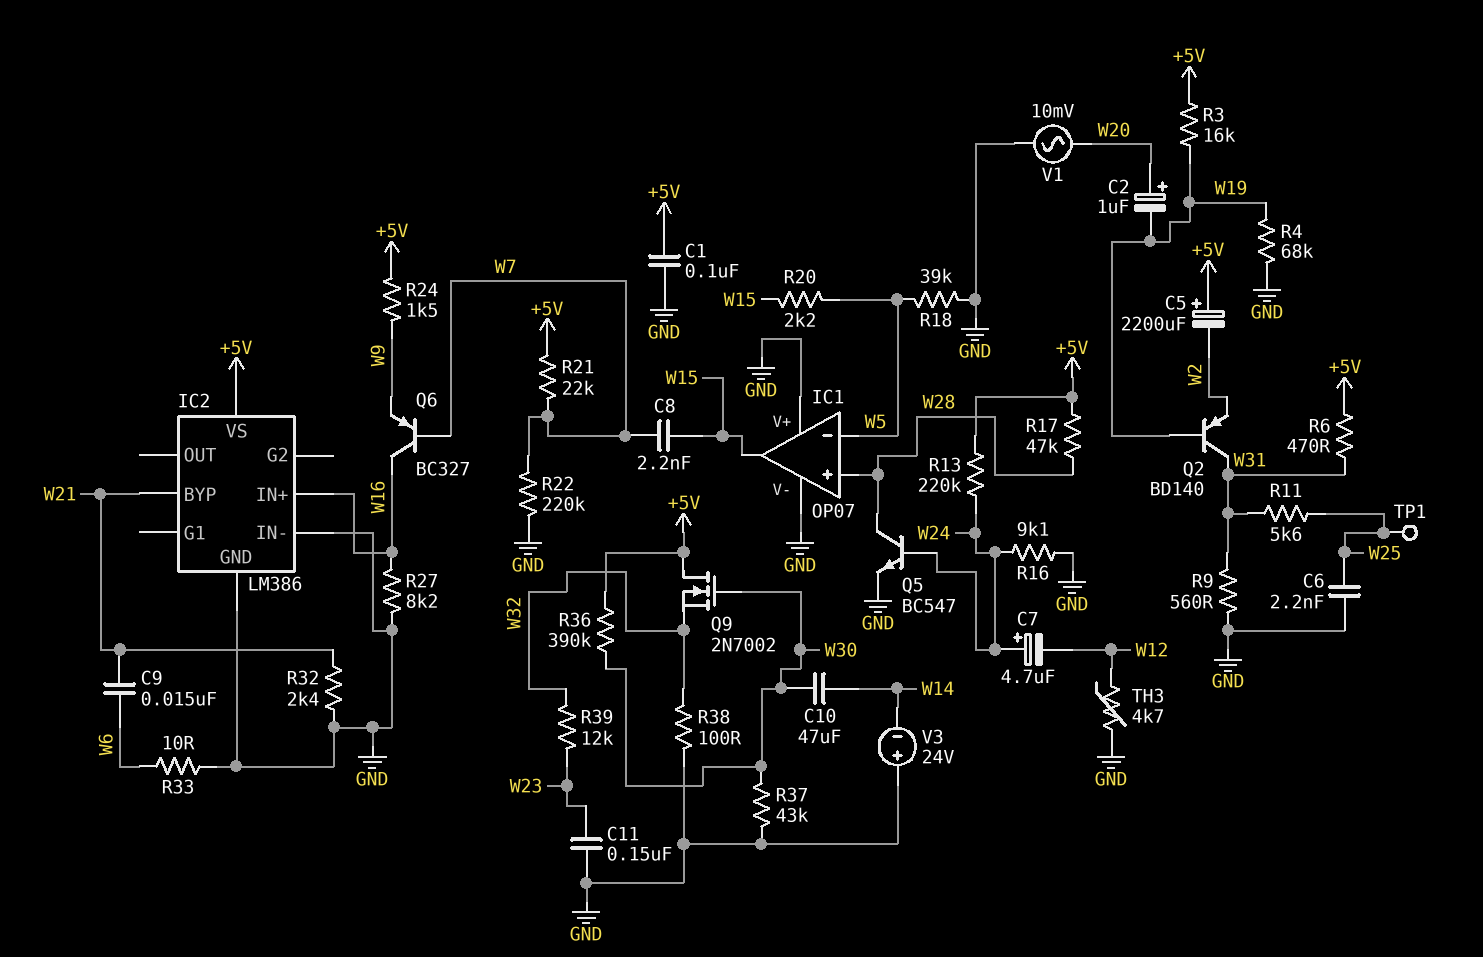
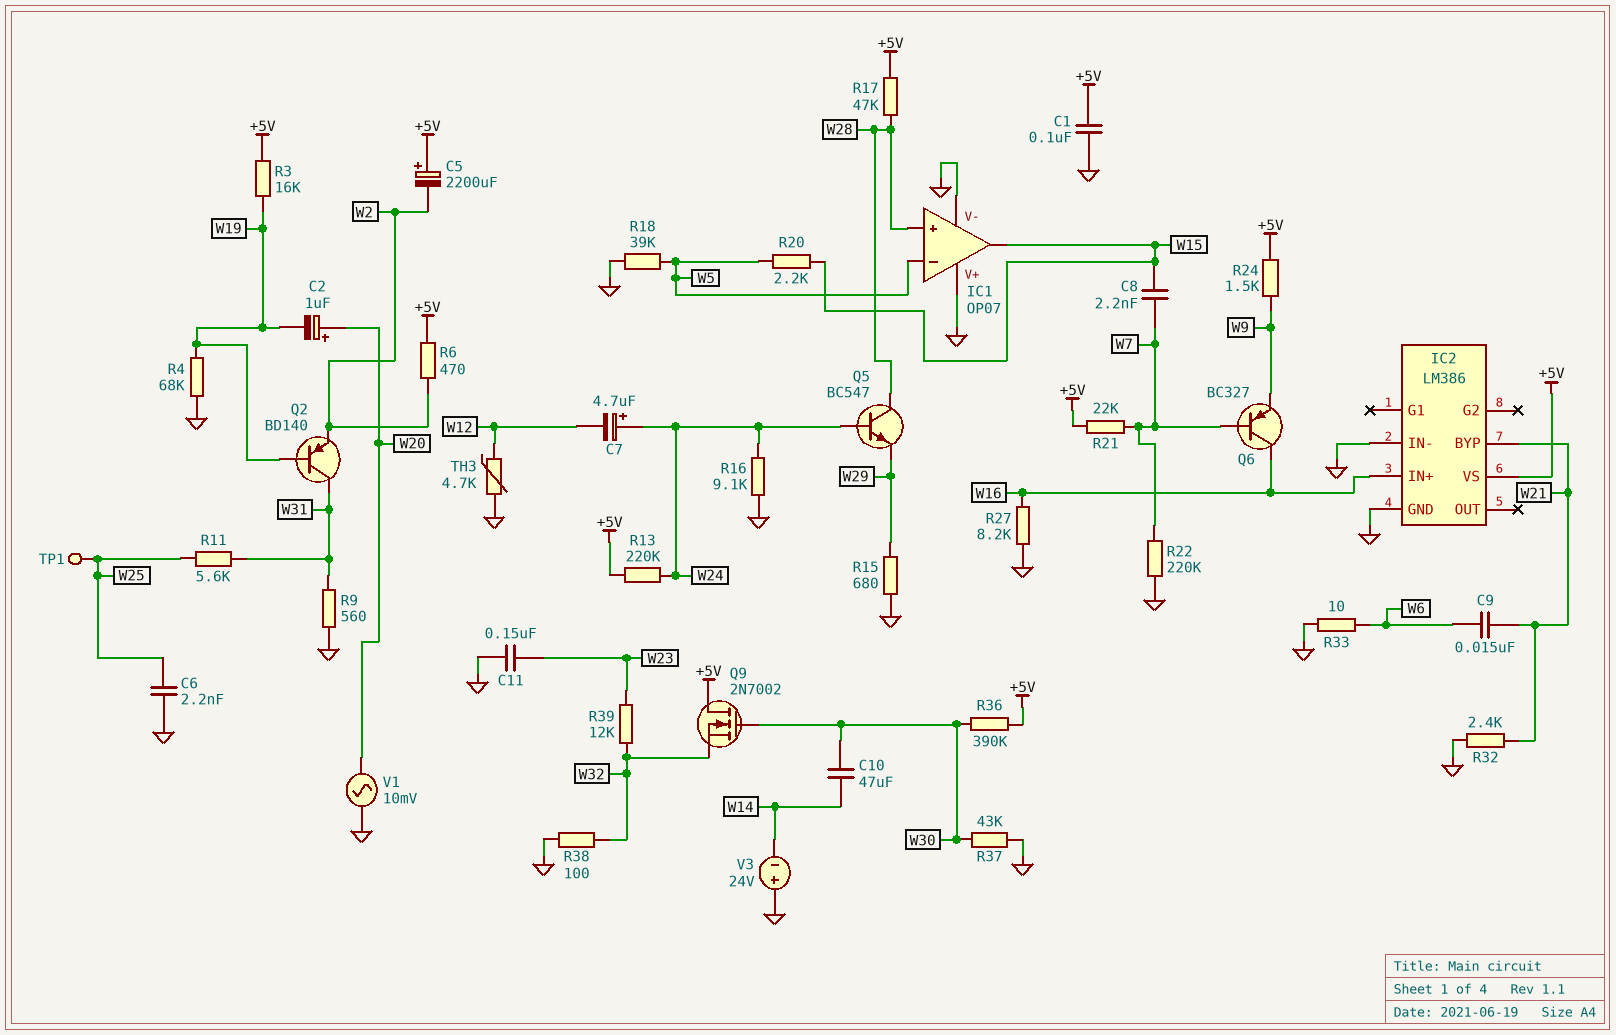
Q5: NPN BC547 (B W24, C W28, E GND) -> NPN BC547 (B W24, C W28, E W29)
R6: 470 (+5V, W31) -> 470 (+5V, W2)
R15: none -> 680 (GND, W29)

